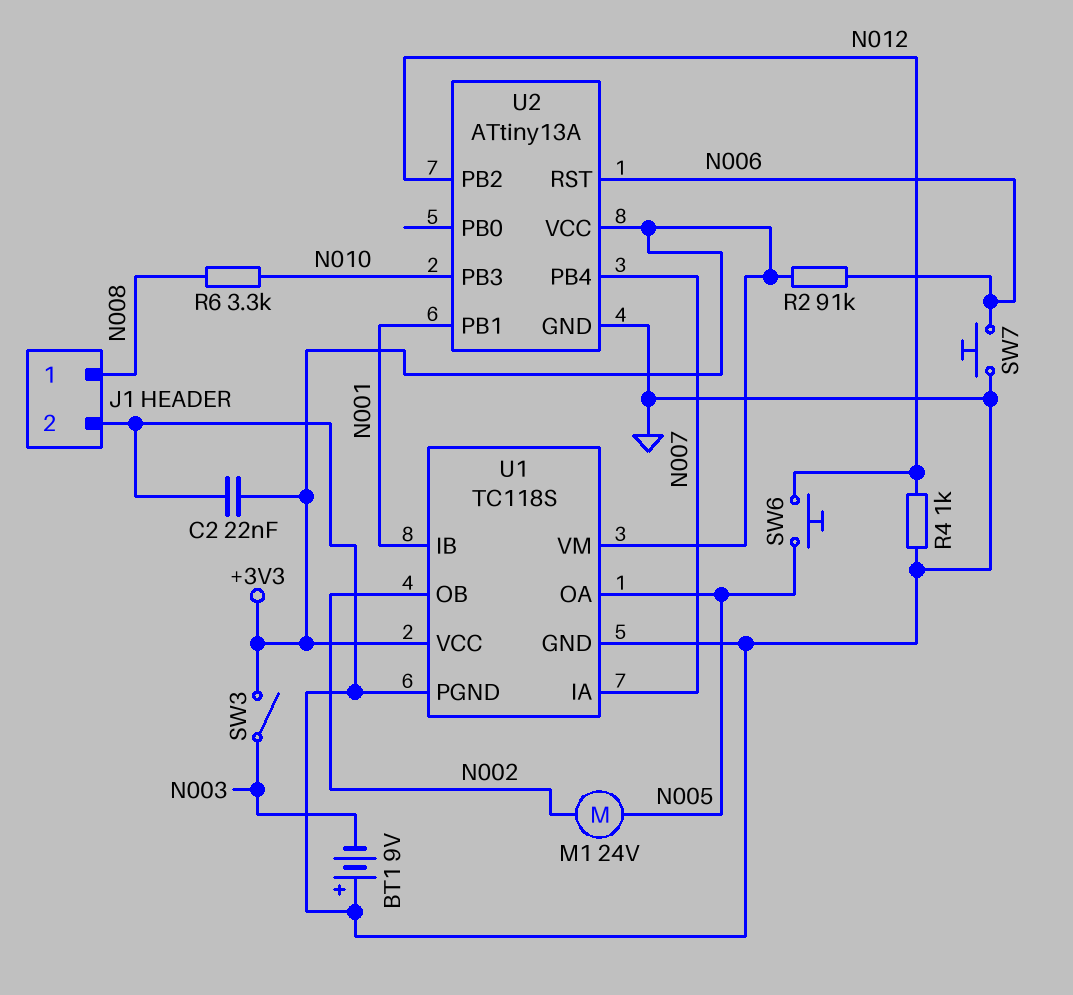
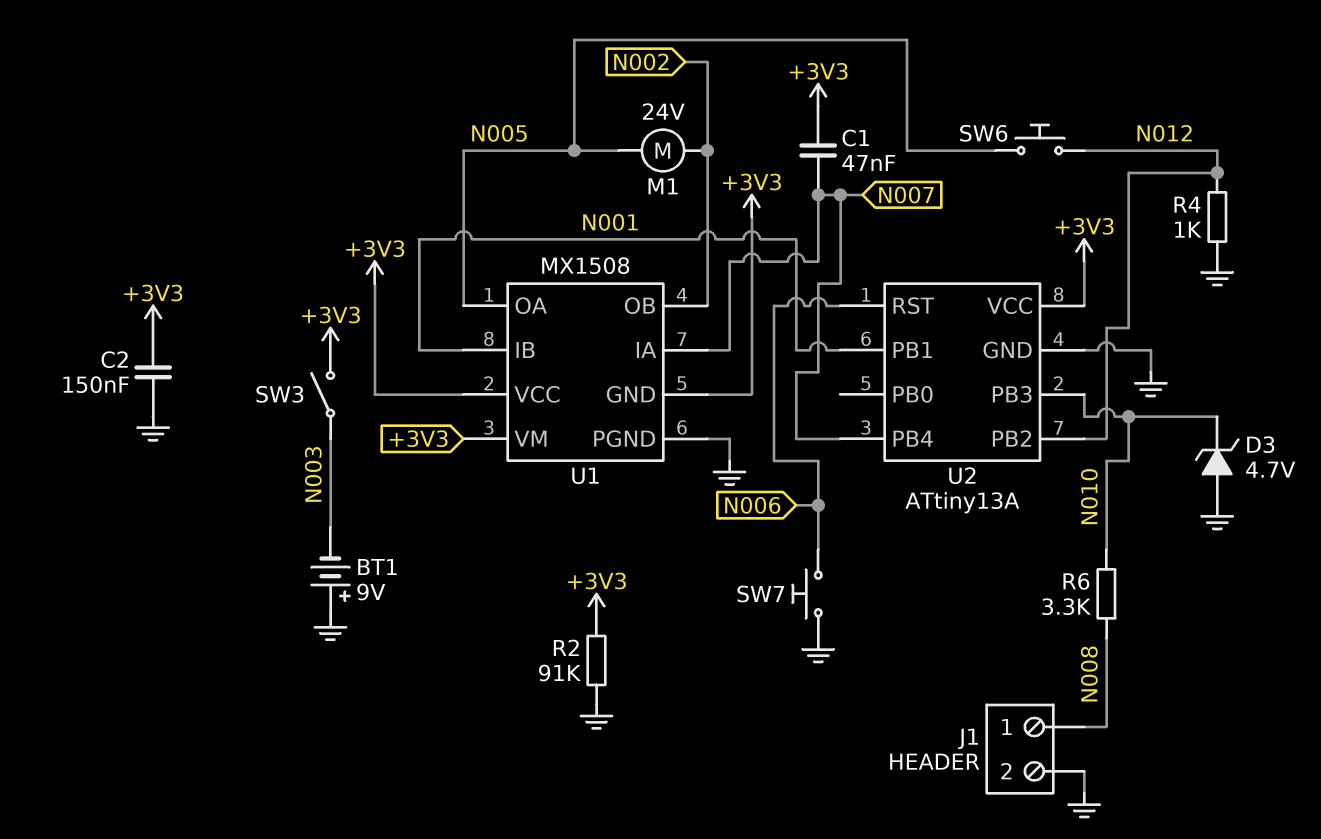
C1: none -> 47nF (+3V3, N007)
C2: 22nF (+3V3, GND) -> 150nF (+3V3, GND)
D3: none -> zener 4.7V (A GND, K N010)
R2: 91k (+3V3, N006) -> 91k (+3V3, GND)
U1: TC118S -> MX1508
U1 pin GND: GND -> +3V3

